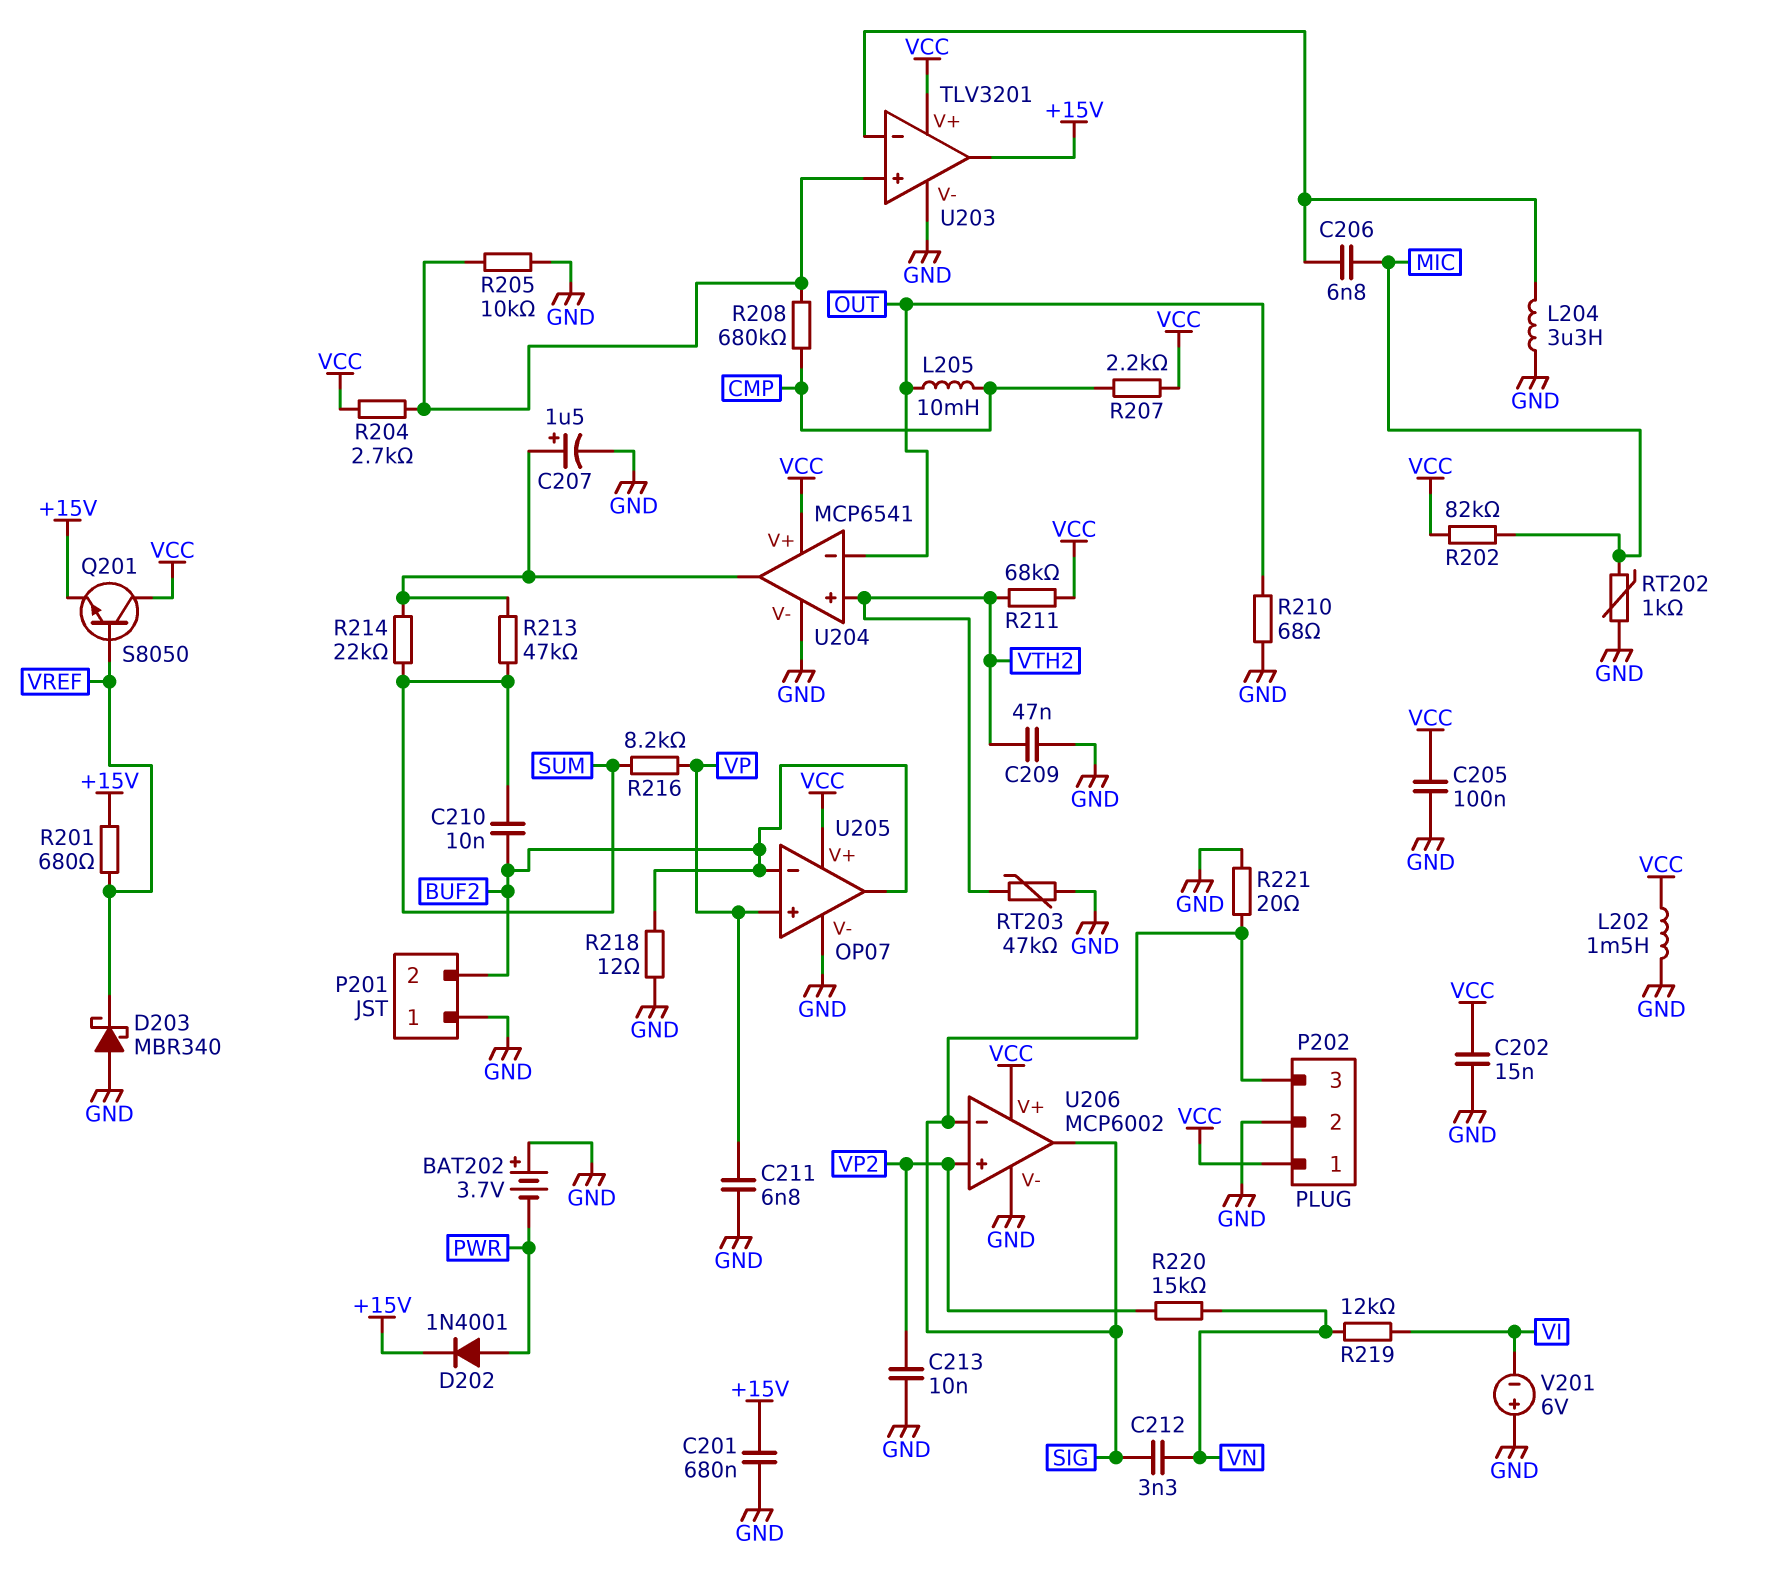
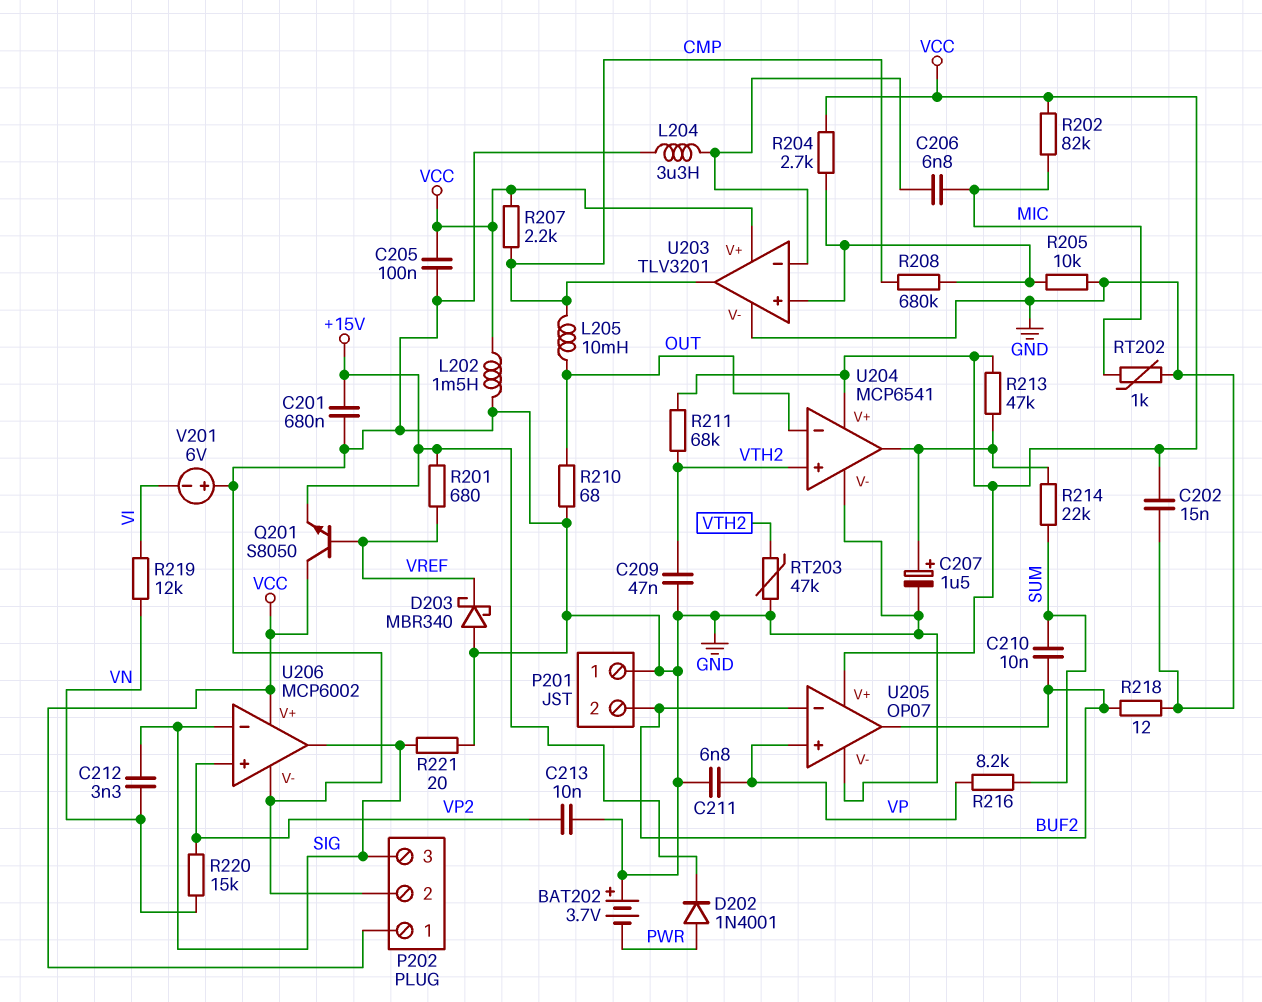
R213: 47k (SUM, U204/out) -> 47k (U204/out, VCC)
U203 pin out: +15V -> CMP

